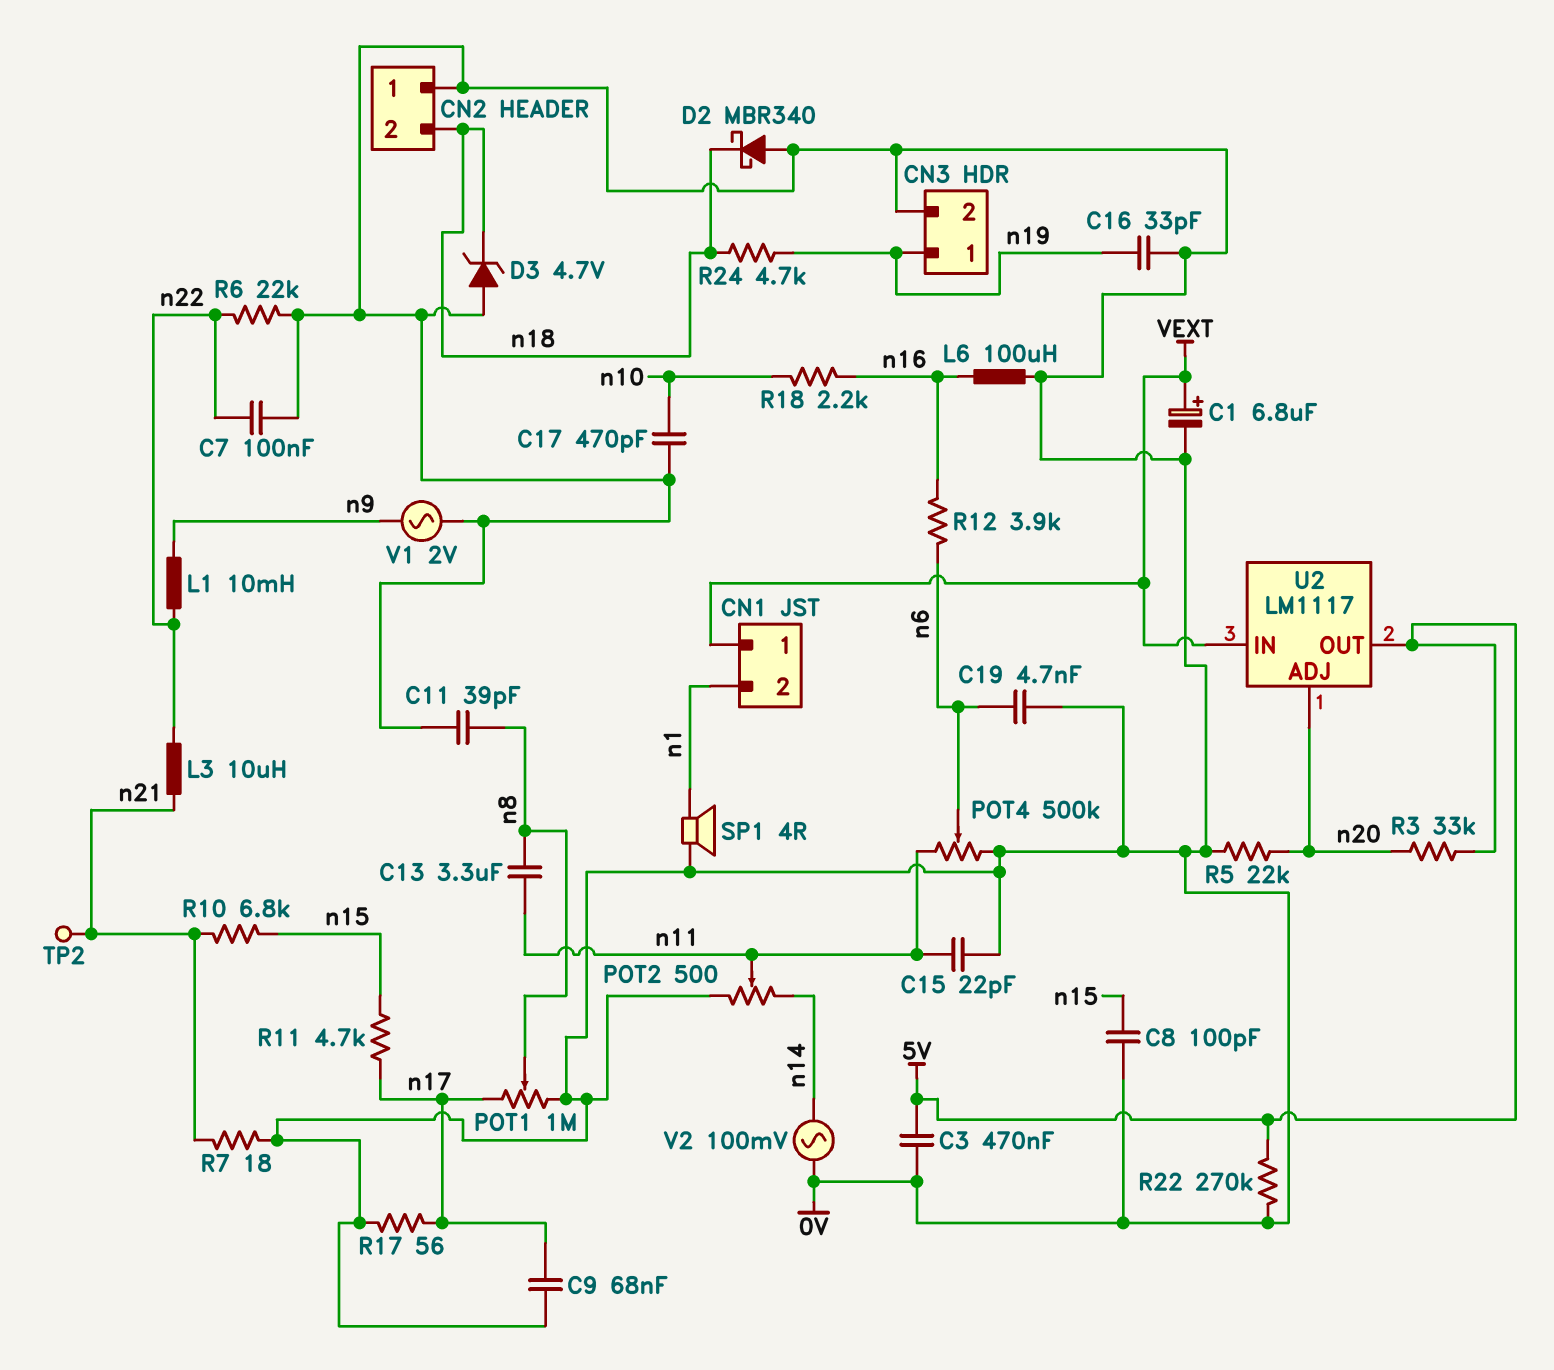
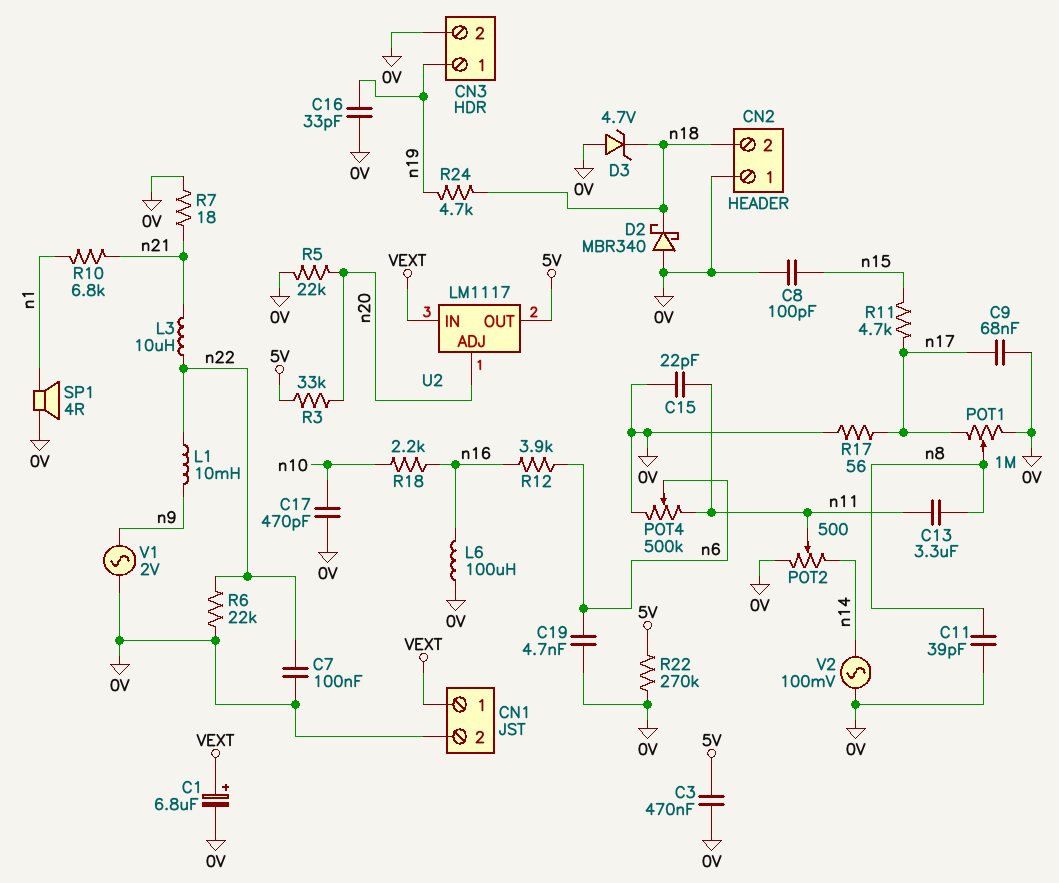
CN1 pin 2: n1 -> 0V
R10: 6.8k (n15, n21) -> 6.8k (n1, n21)
TP2: test point (n21) -> none

